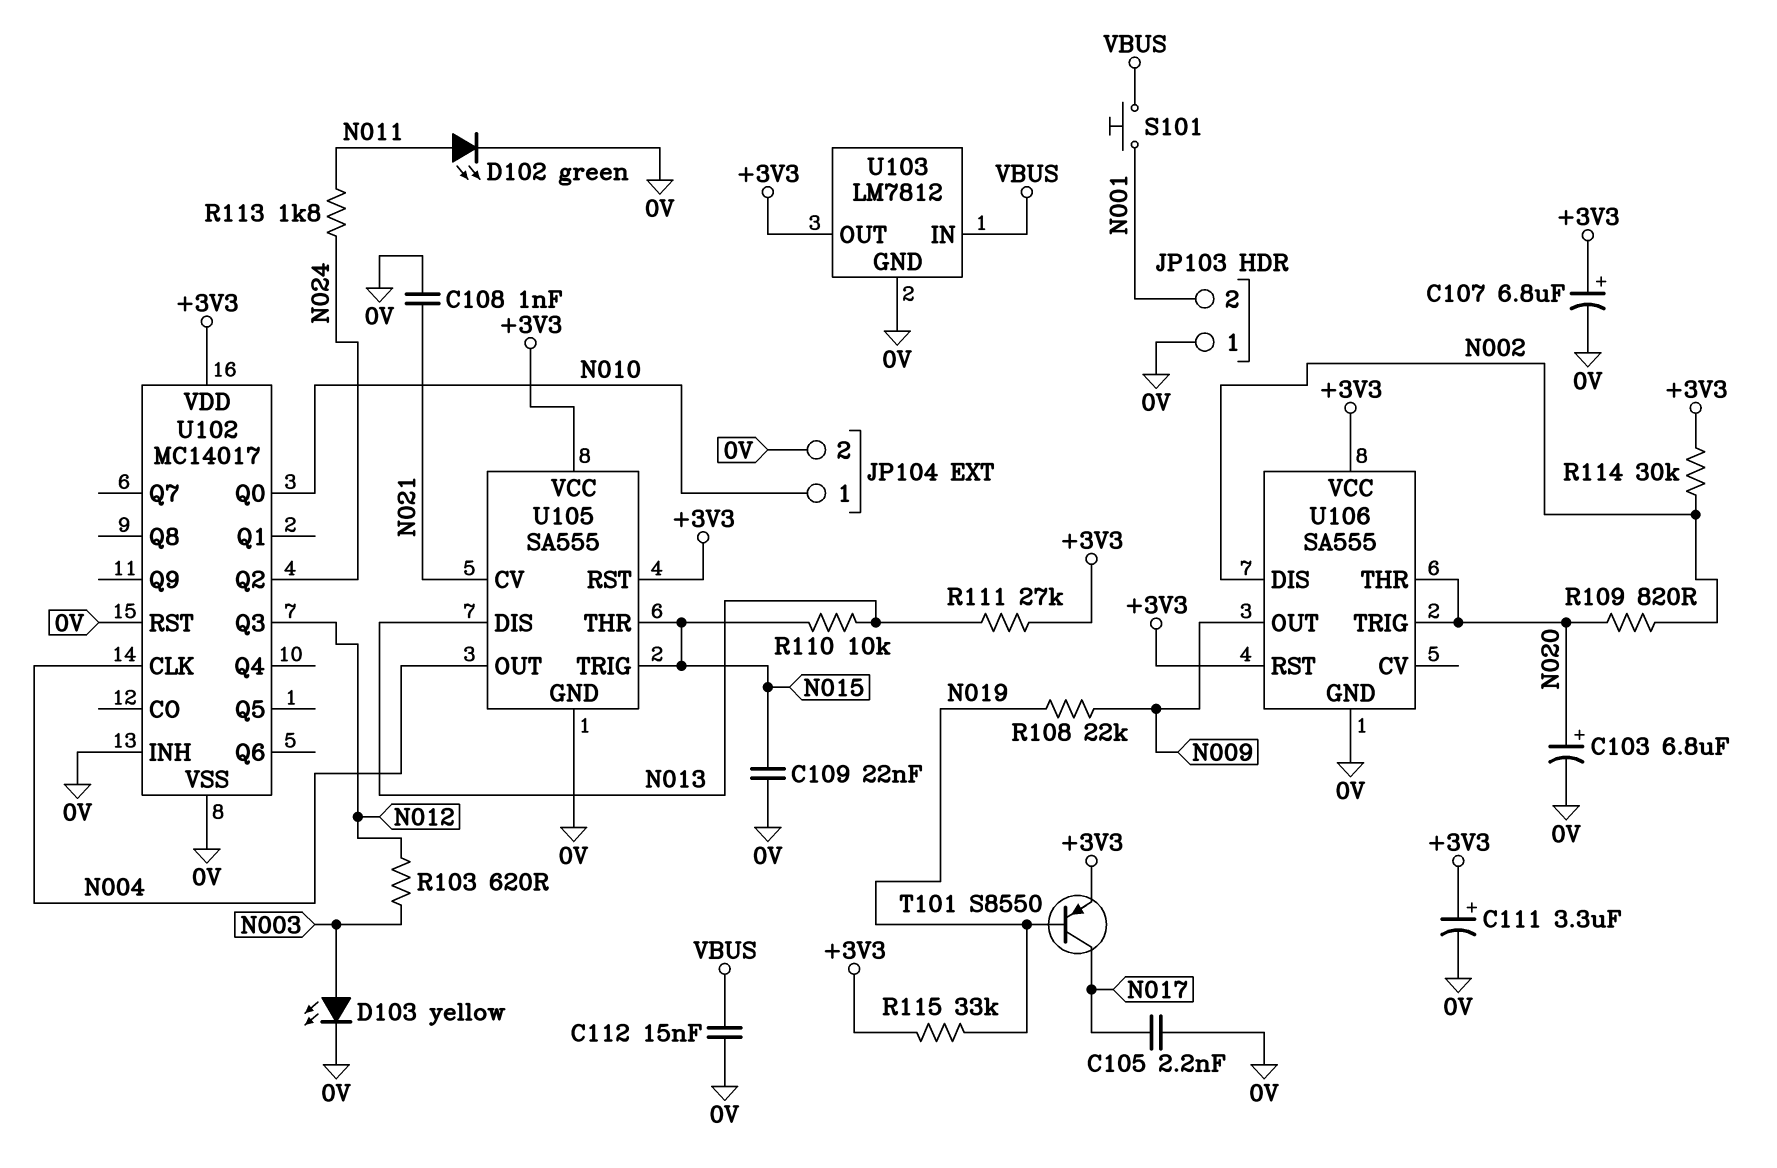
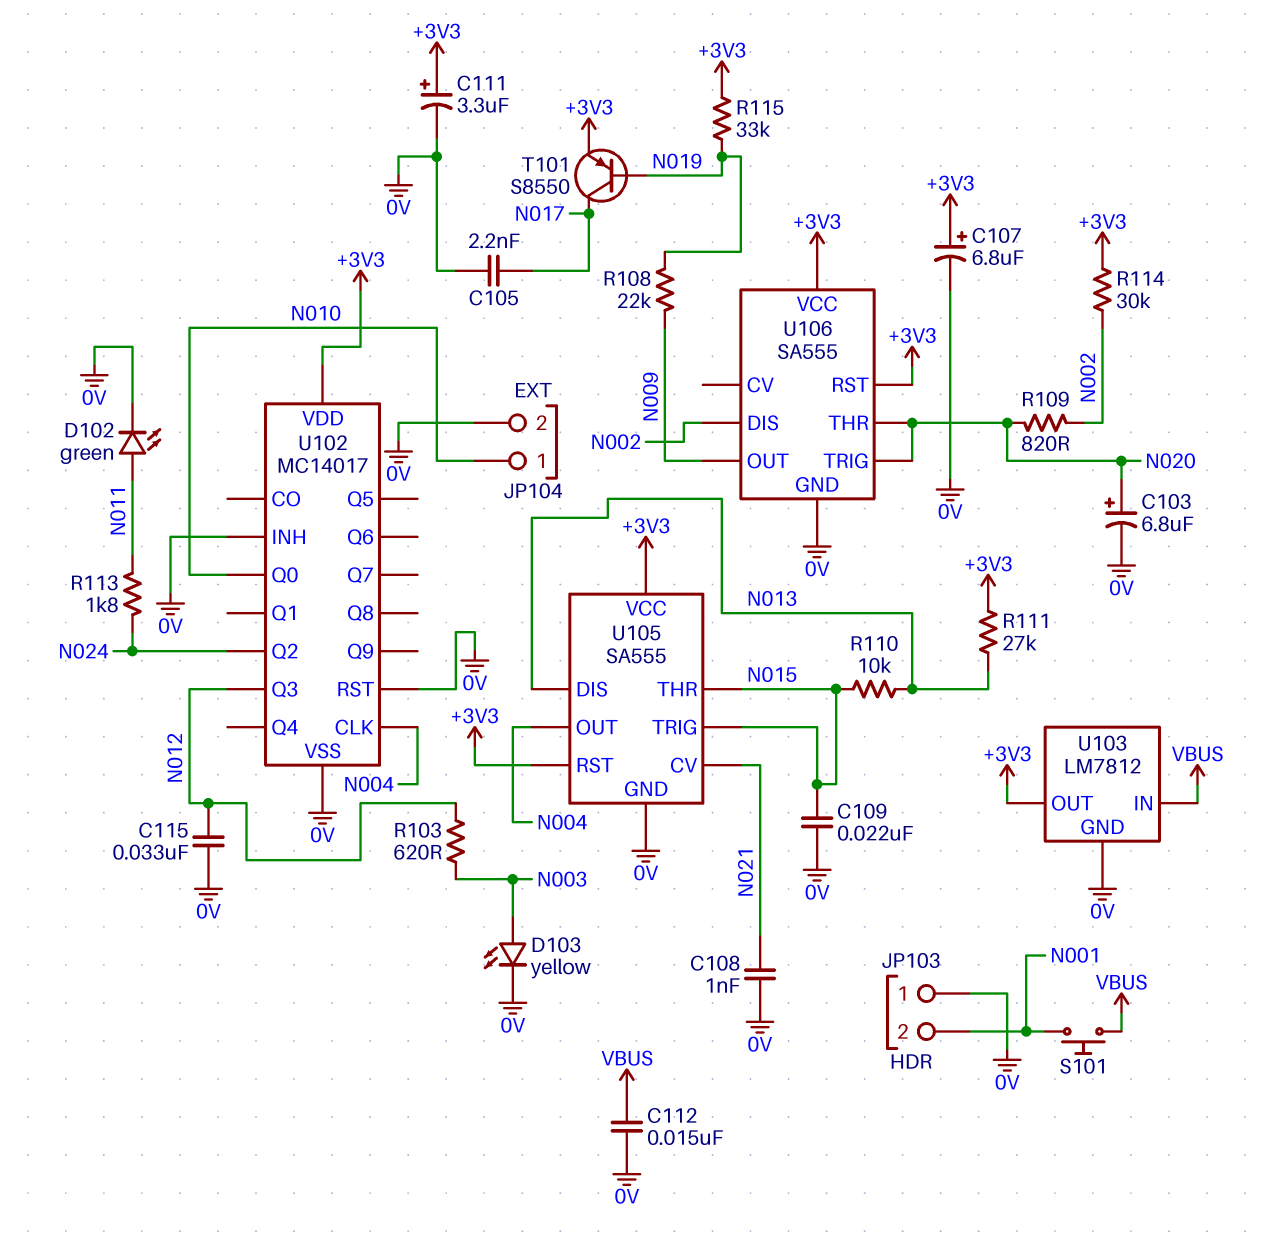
C115: none -> 33nF (0V, N012)

